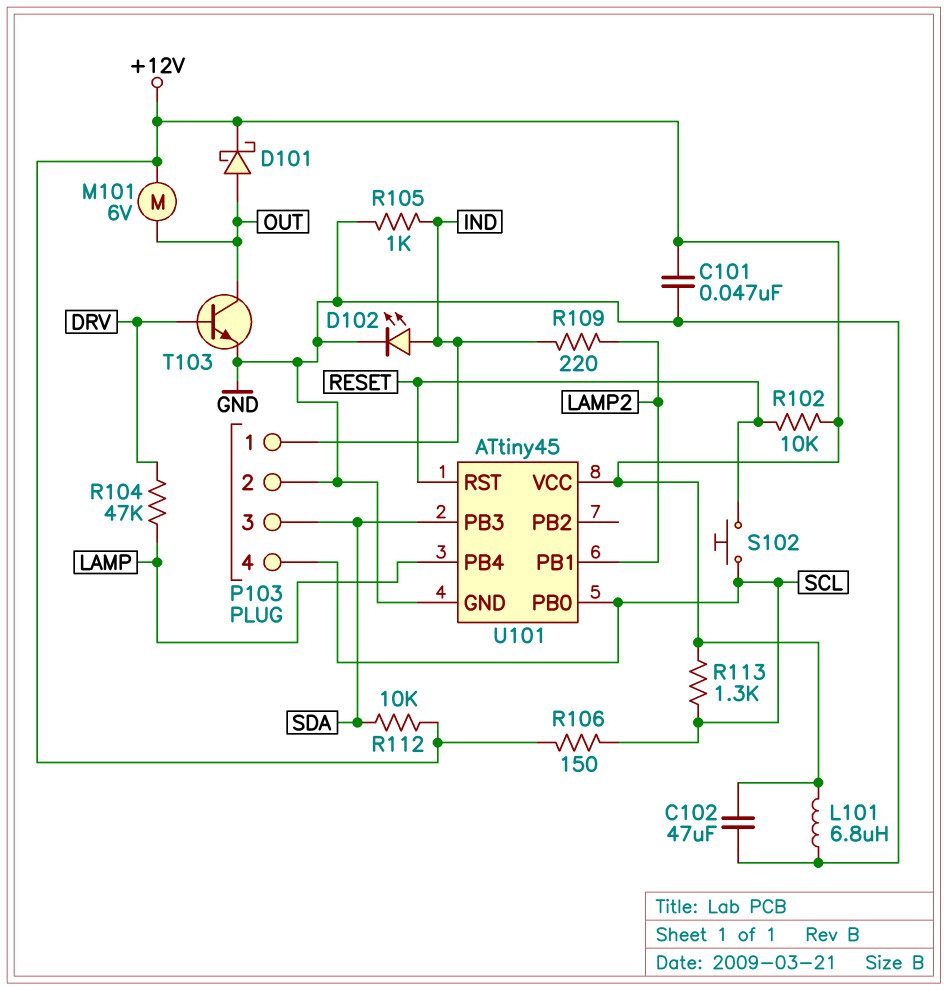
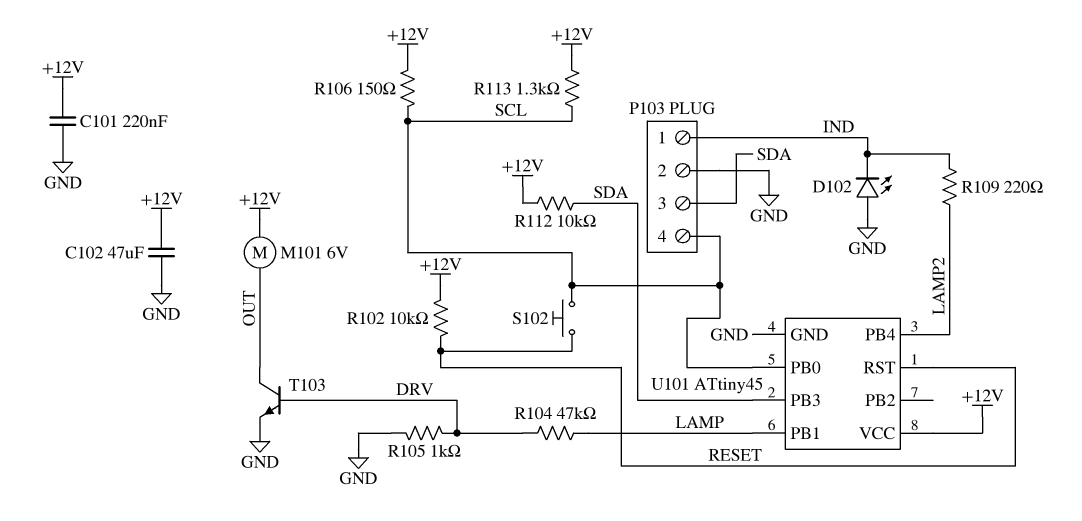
C101: 47nF (+12V, GND) -> 220nF (+12V, GND)
D101: schottky (A OUT, K +12V) -> none
D102: LED (A IND, K GND) -> LED (A GND, K IND)
L101: 6.8uH (+12V, GND) -> none
R105: 1k (GND, IND) -> 1k (DRV, GND)
U101 pin PB1: LAMP2 -> LAMP
U101 pin PB4: LAMP -> LAMP2

